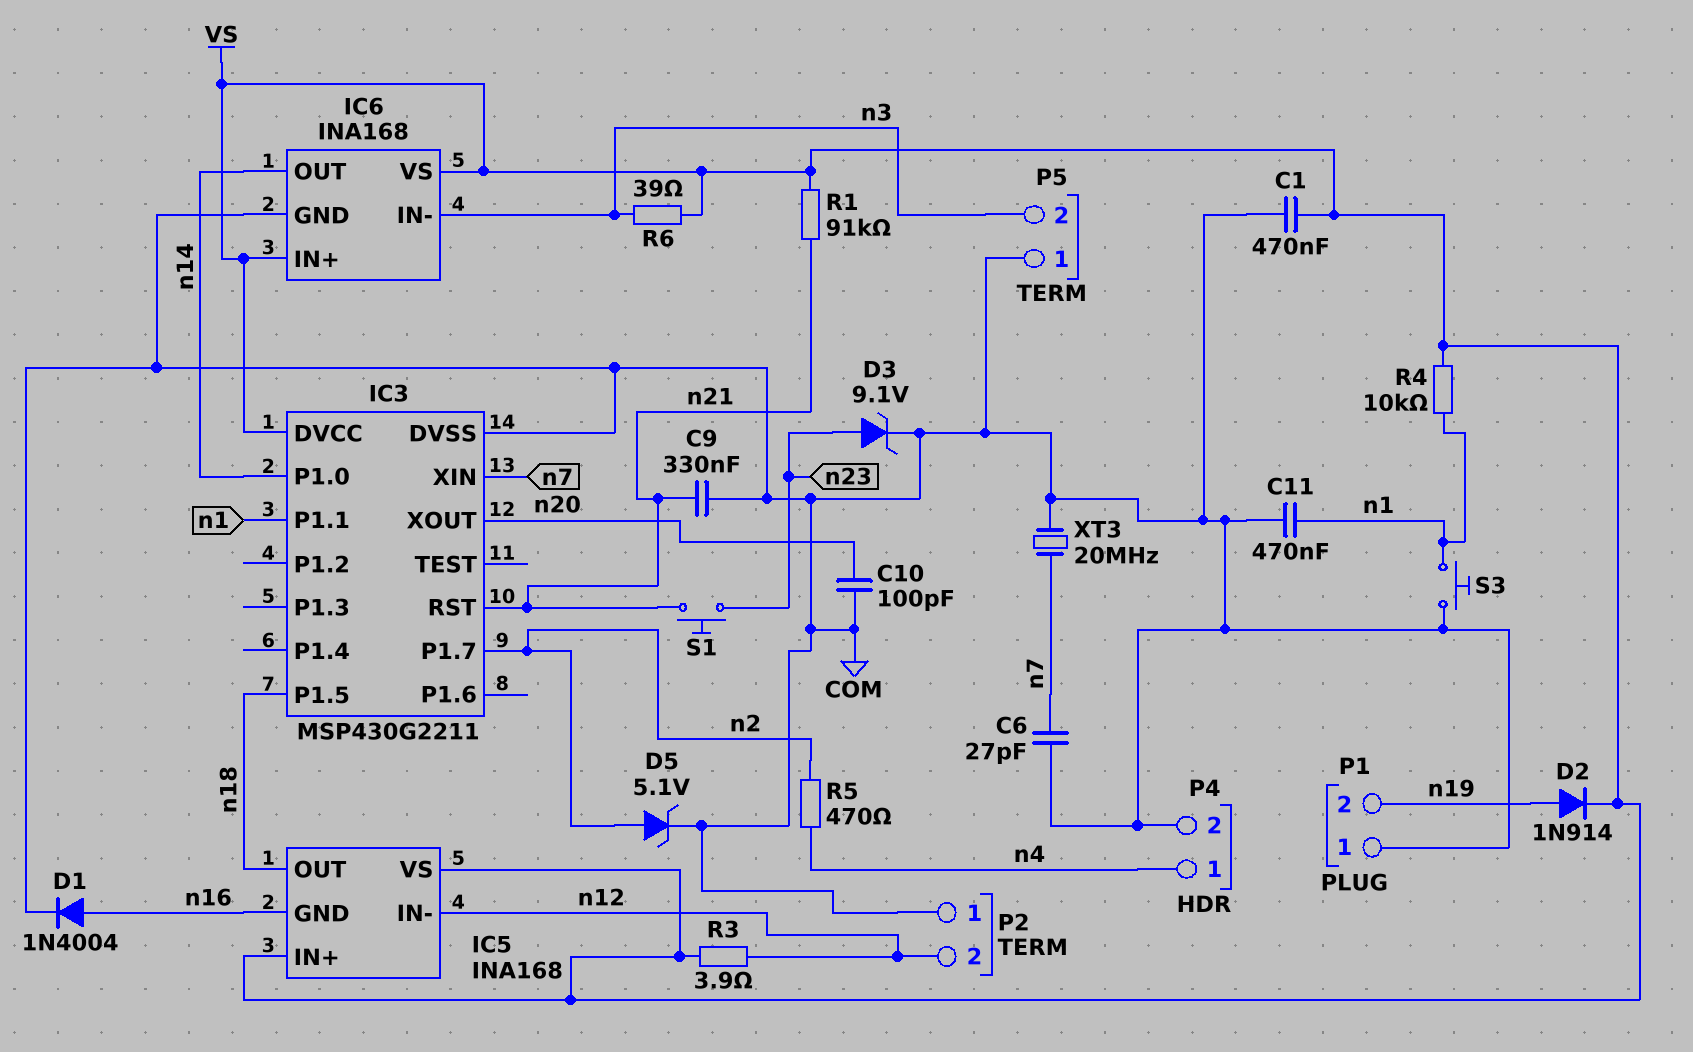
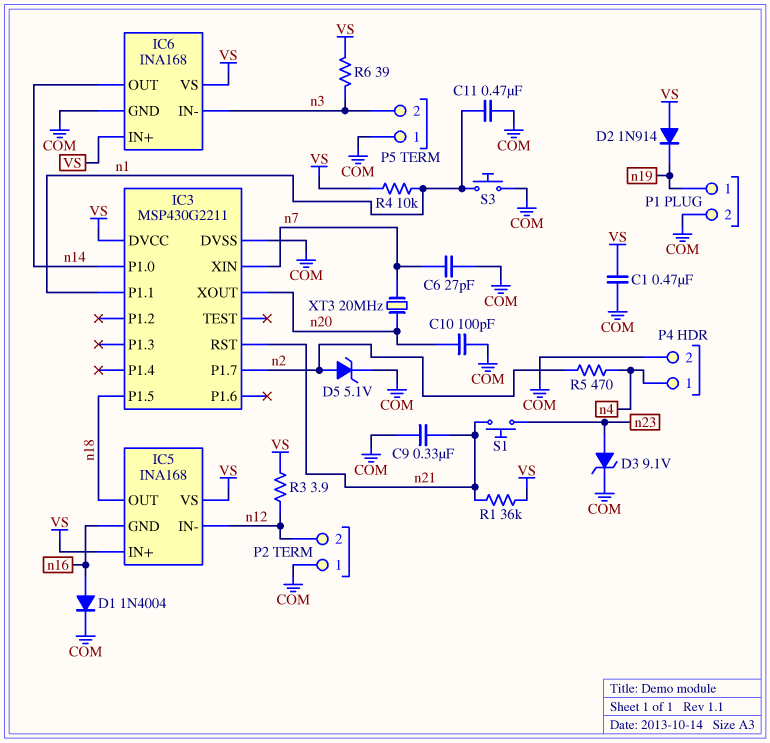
D2: diode 1N914 (A n19, K VS) -> diode 1N914 (A VS, K n19)
P1 pin 1: COM -> n19
P1 pin 2: n19 -> COM
R1: 91k (VS, n21) -> 36k (VS, n21)
XT3: 20MHz (COM, n7) -> 20MHz (n7, n20)

